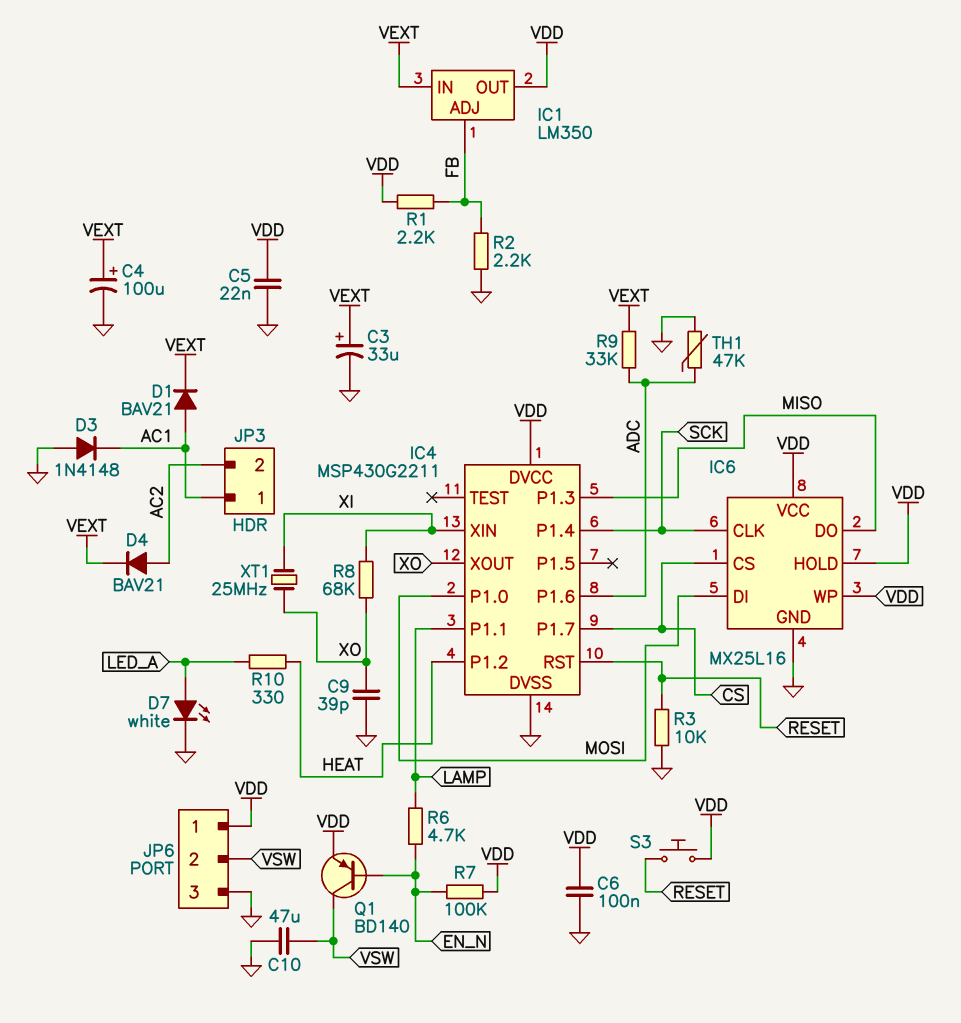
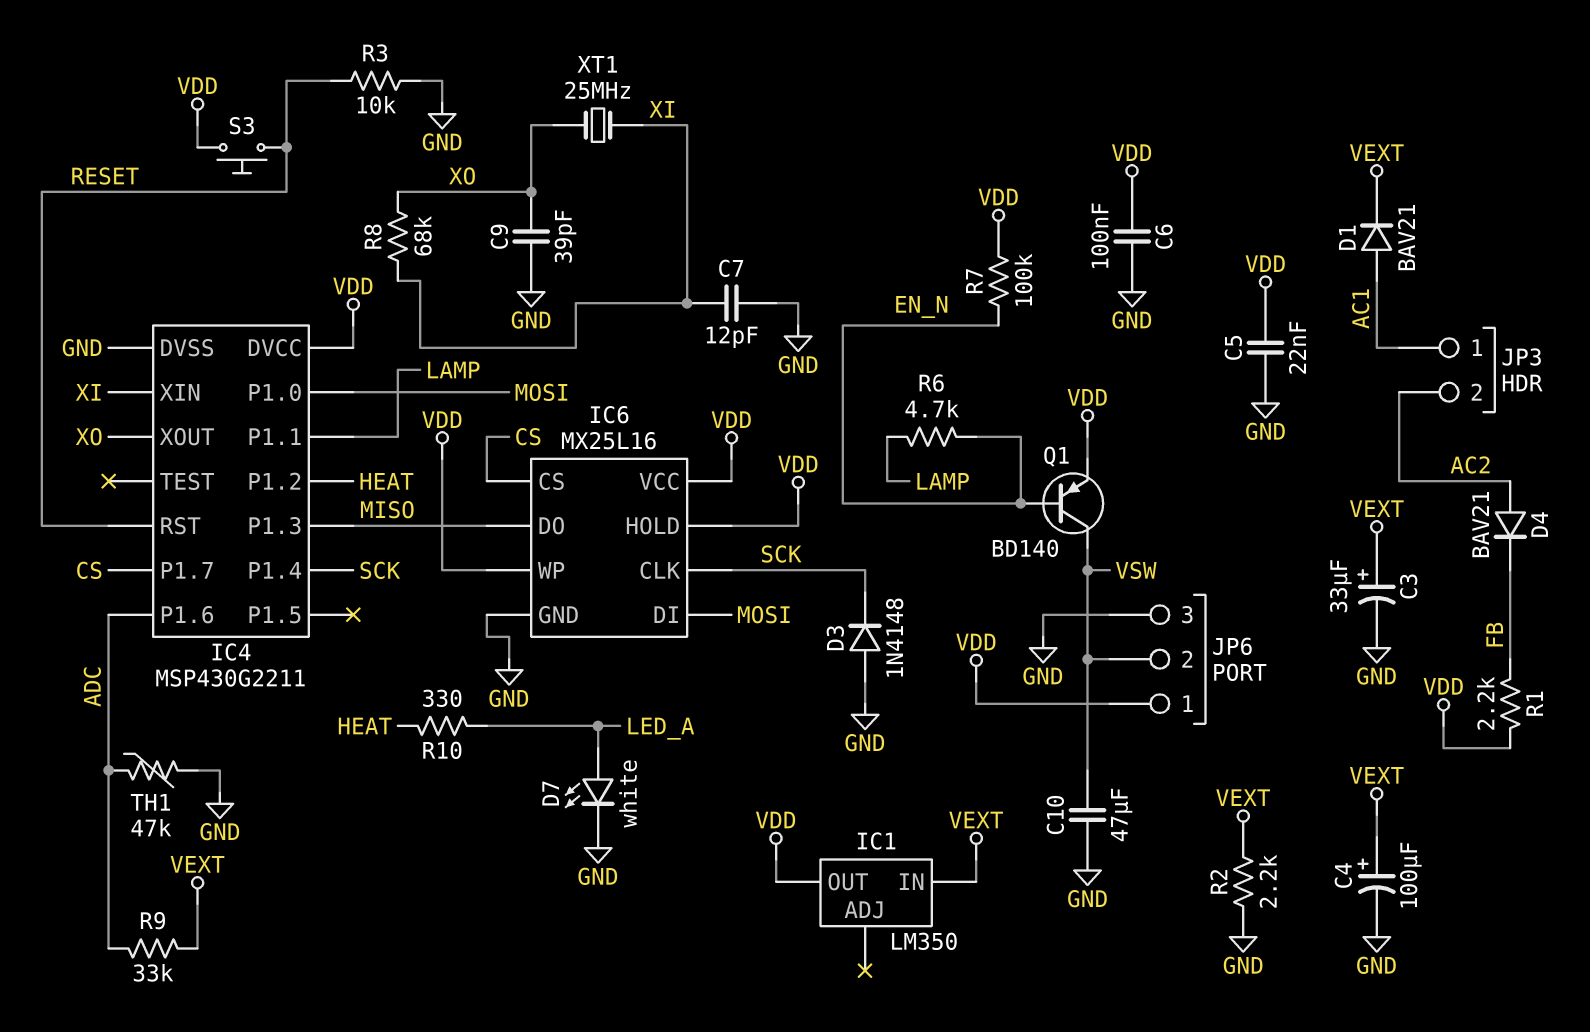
C7: none -> 12pF (GND, XI)
D3: diode 1N4148 (A GND, K AC1) -> diode 1N4148 (A GND, K SCK)
D4: diode BAV21 (A AC2, K VEXT) -> diode BAV21 (A AC2, K FB)
IC1 pin ADJ: FB -> none
R2: 2.2k (FB, GND) -> 2.2k (GND, VEXT)

